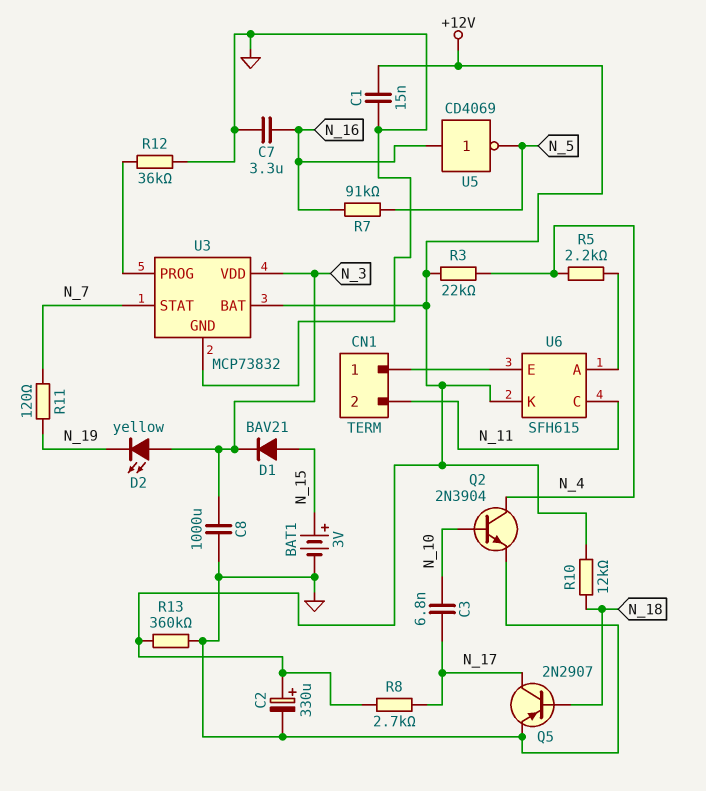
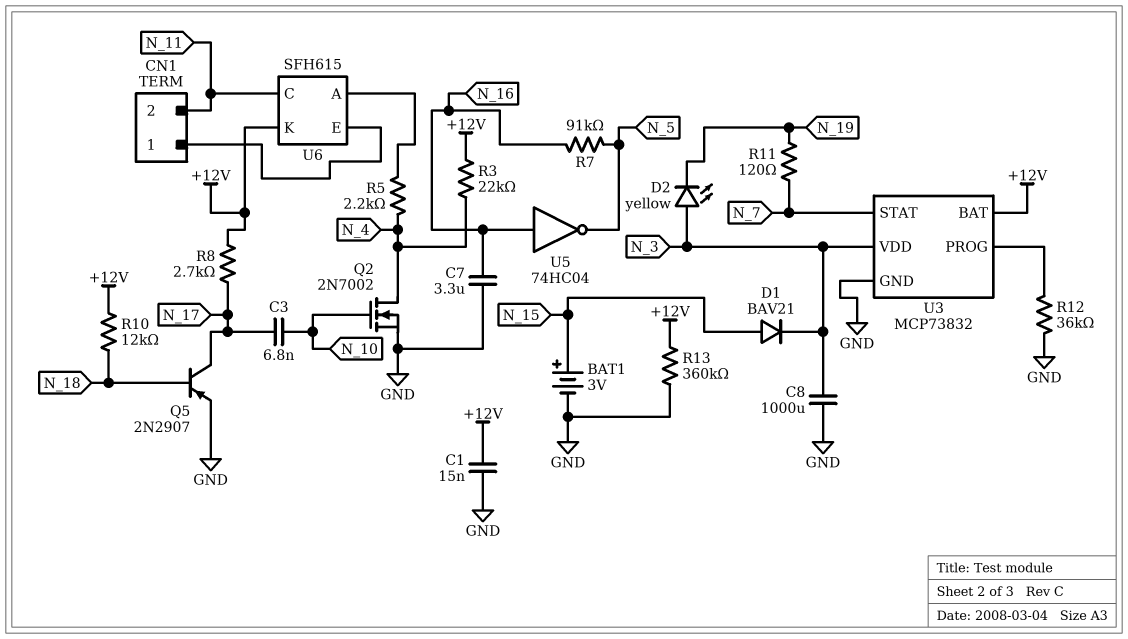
C2: 330uF (plus +12V, minus GND) -> none
Q2: NPN 2N3904 (B N_10, C N_4, E GND) -> NMOS 2N7002 (G N_10, D N_4, S GND)
U5: NOT CD4069 (in N_16, out N_5) -> NOT 74HC04 (in N_16, out N_5)

